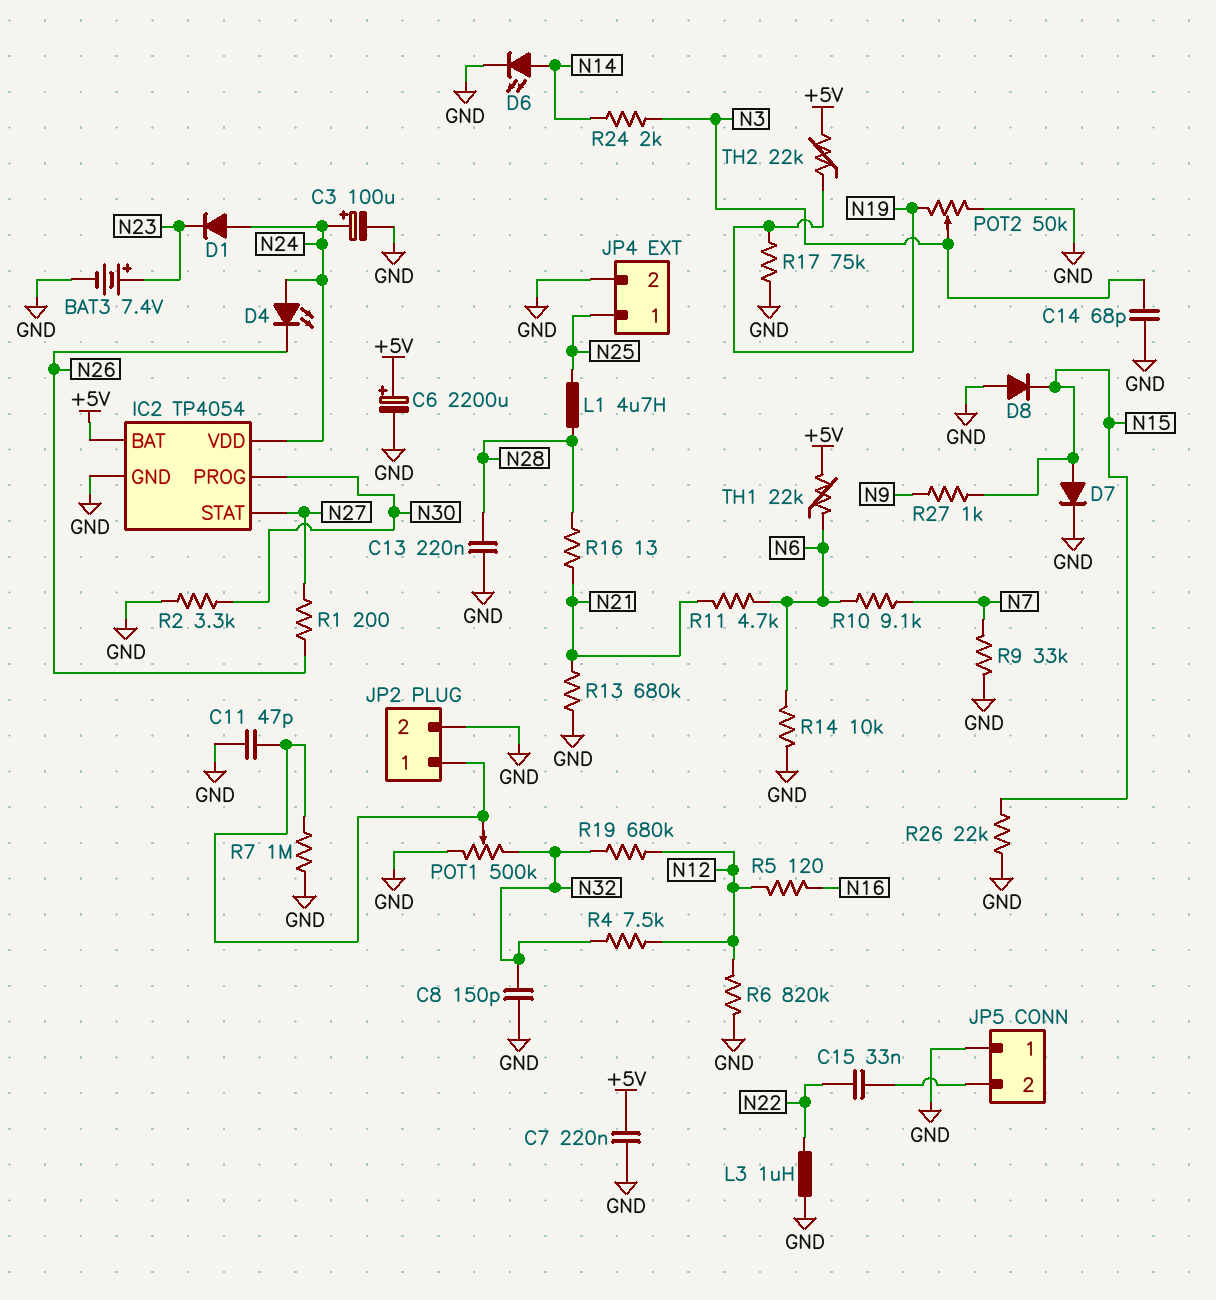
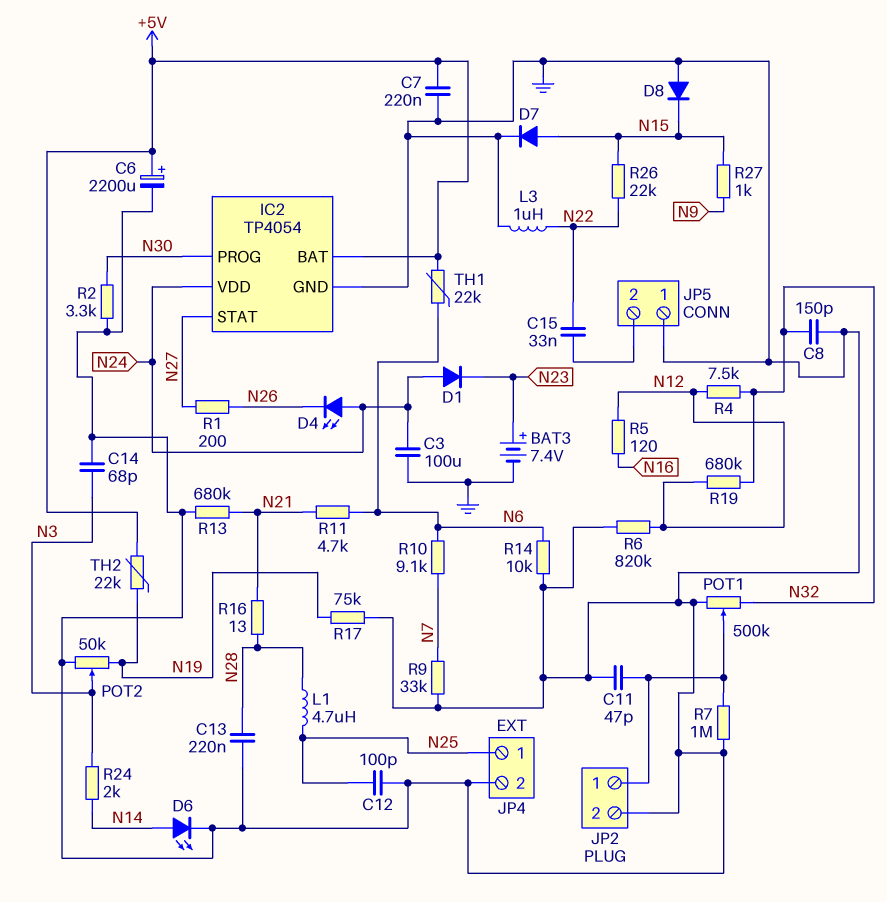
C3: 100uF (plus N24, minus GND) -> 100uF (GND, N24)
C12: none -> 100pF (GND, N25)
R26: 22k (GND, N15) -> 22k (N15, N22)

